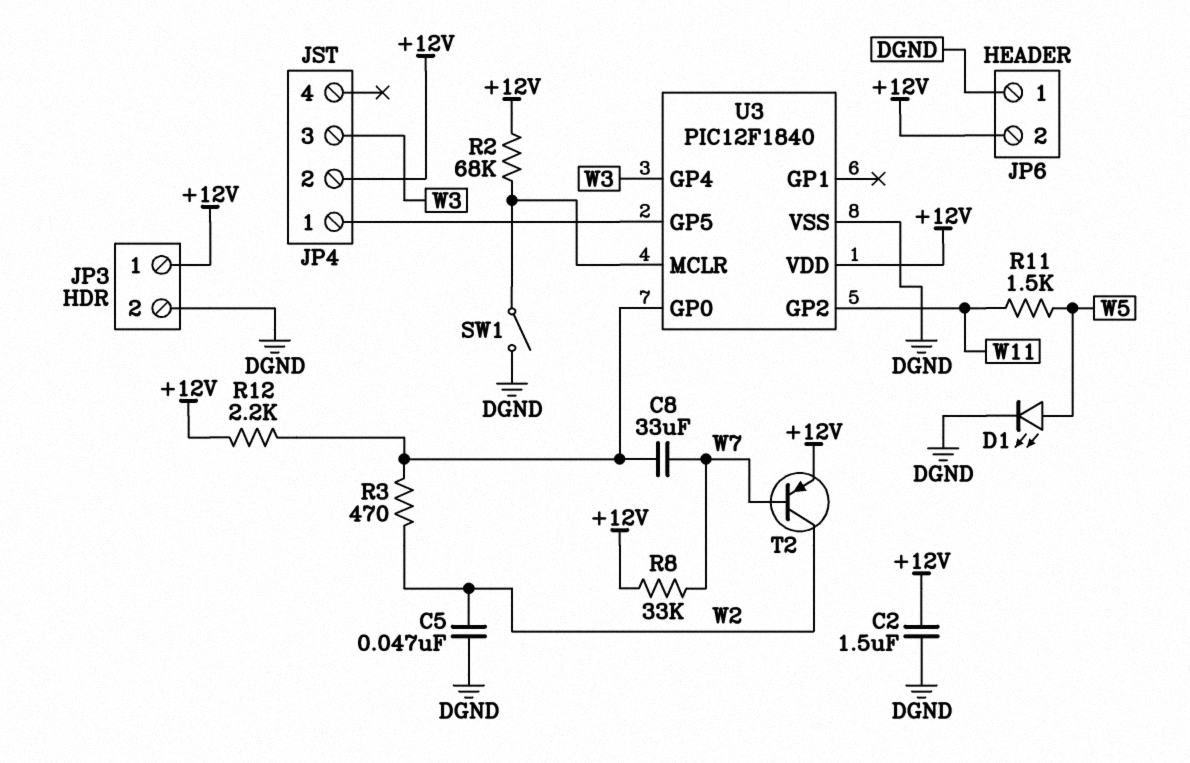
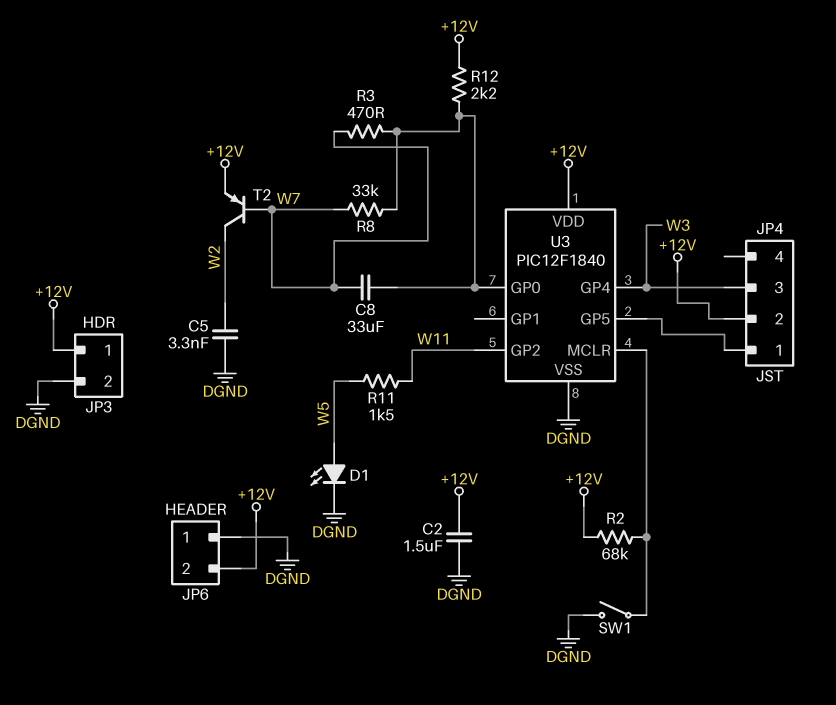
C5: 47nF (DGND, W2) -> 3.3nF (DGND, W2)
R3: 470 (U3/GP0, W2) -> 470 (U3/GP0, W7)
R8: 33k (+12V, W7) -> 33k (U3/GP0, W7)

